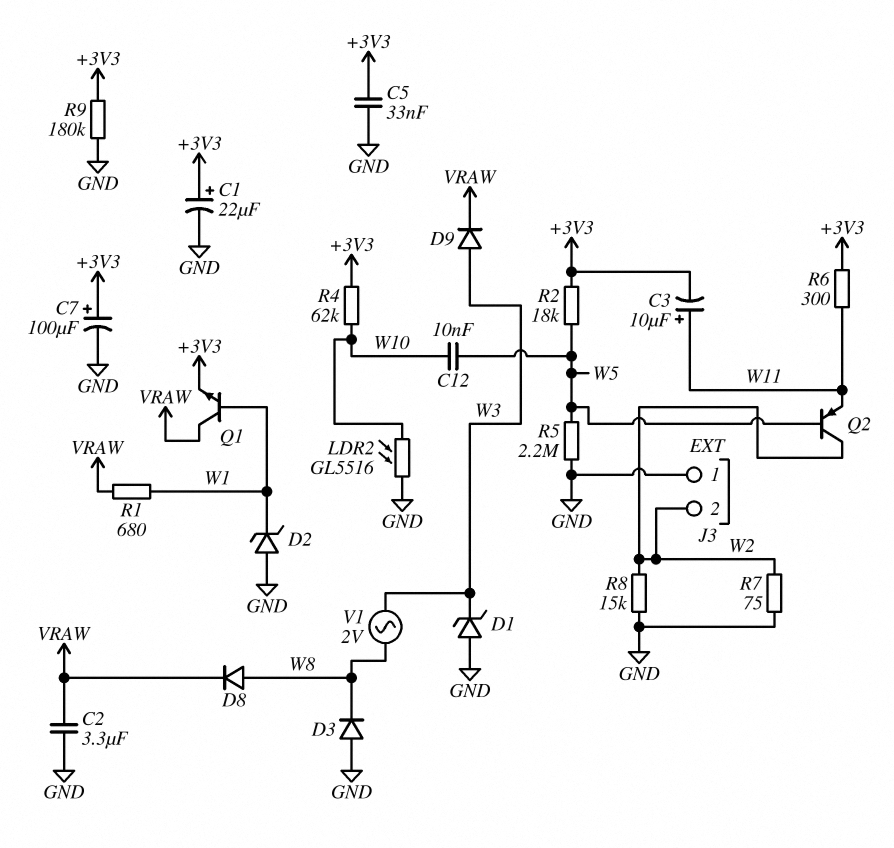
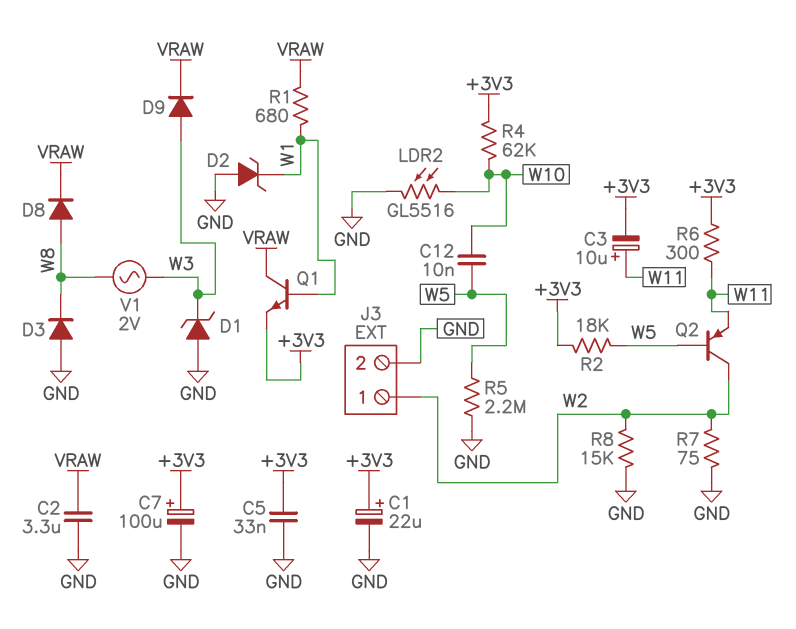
J3 pin 1: GND -> W2
J3 pin 2: W2 -> GND
R9: 180k (+3V3, GND) -> none

